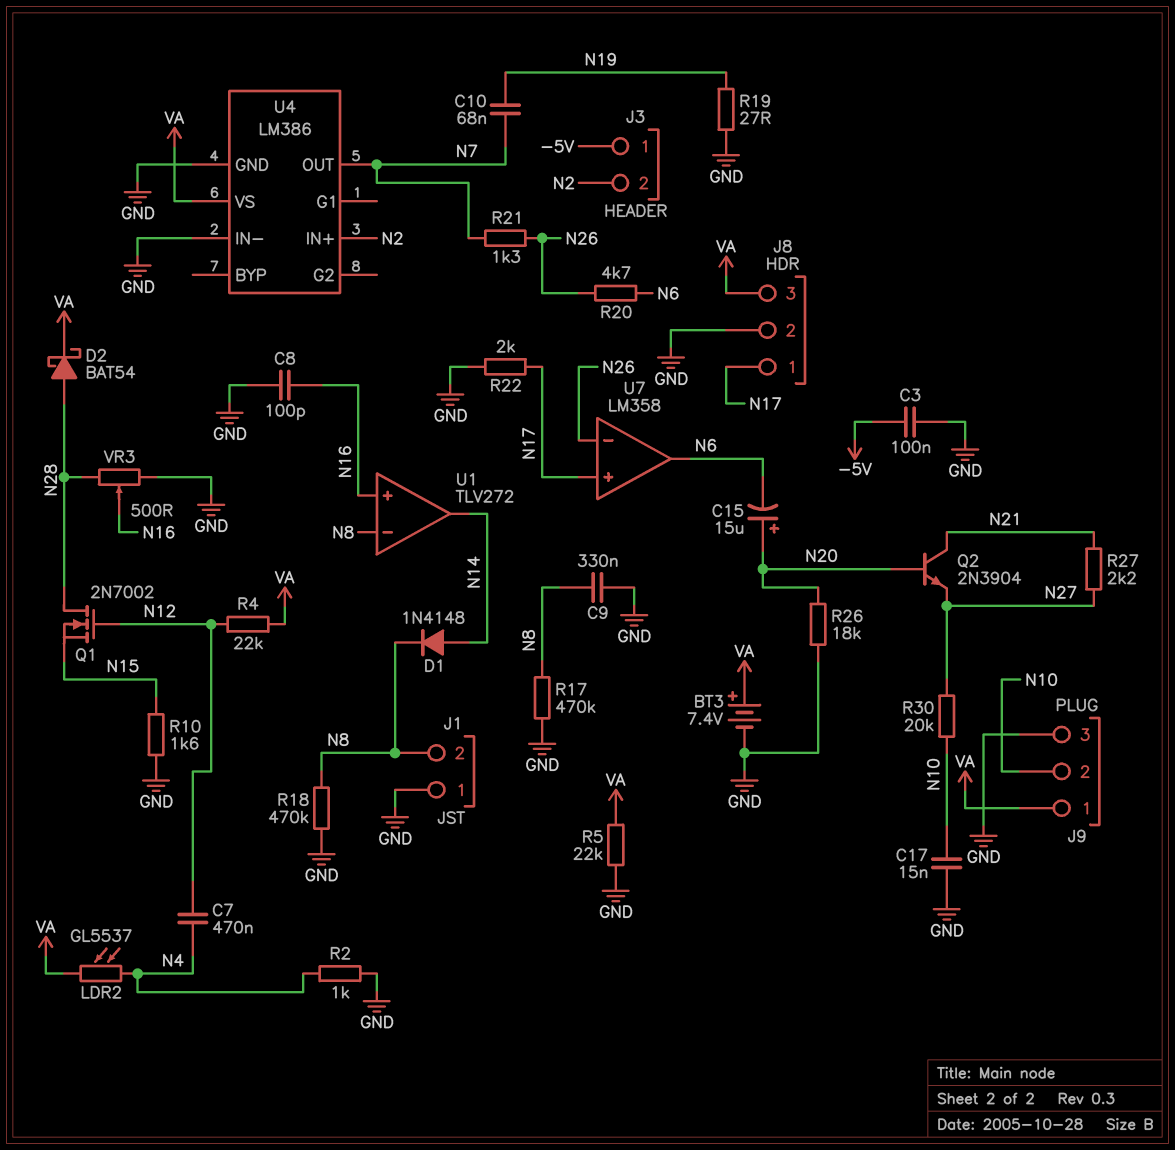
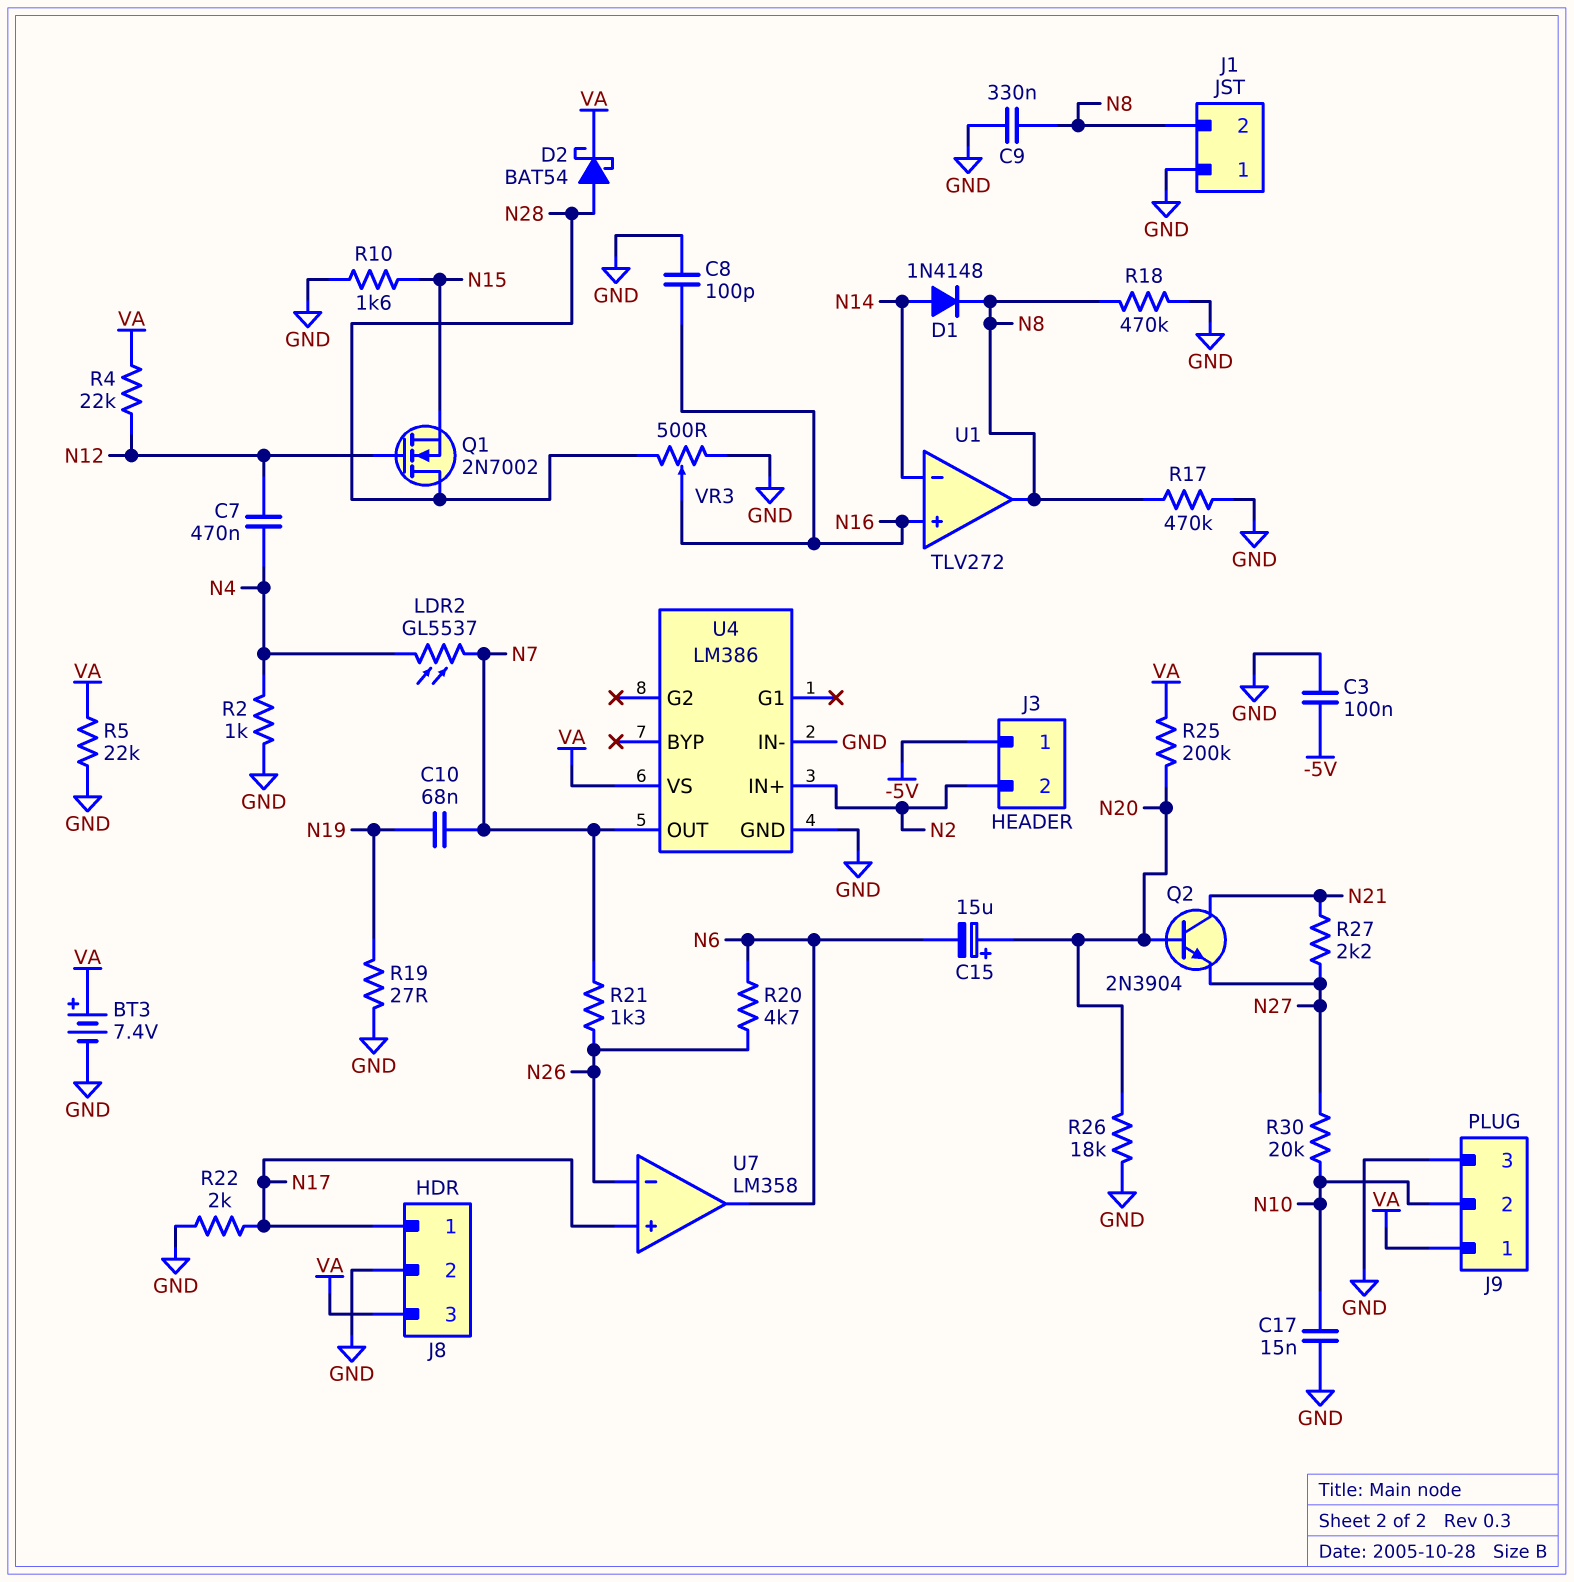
LDR2: GL5537 (N4, VA) -> GL5537 (N4, N7)
R25: none -> 200k (N20, VA)
U1 pin in-: N8 -> N14
U1 pin out: N14 -> N8

